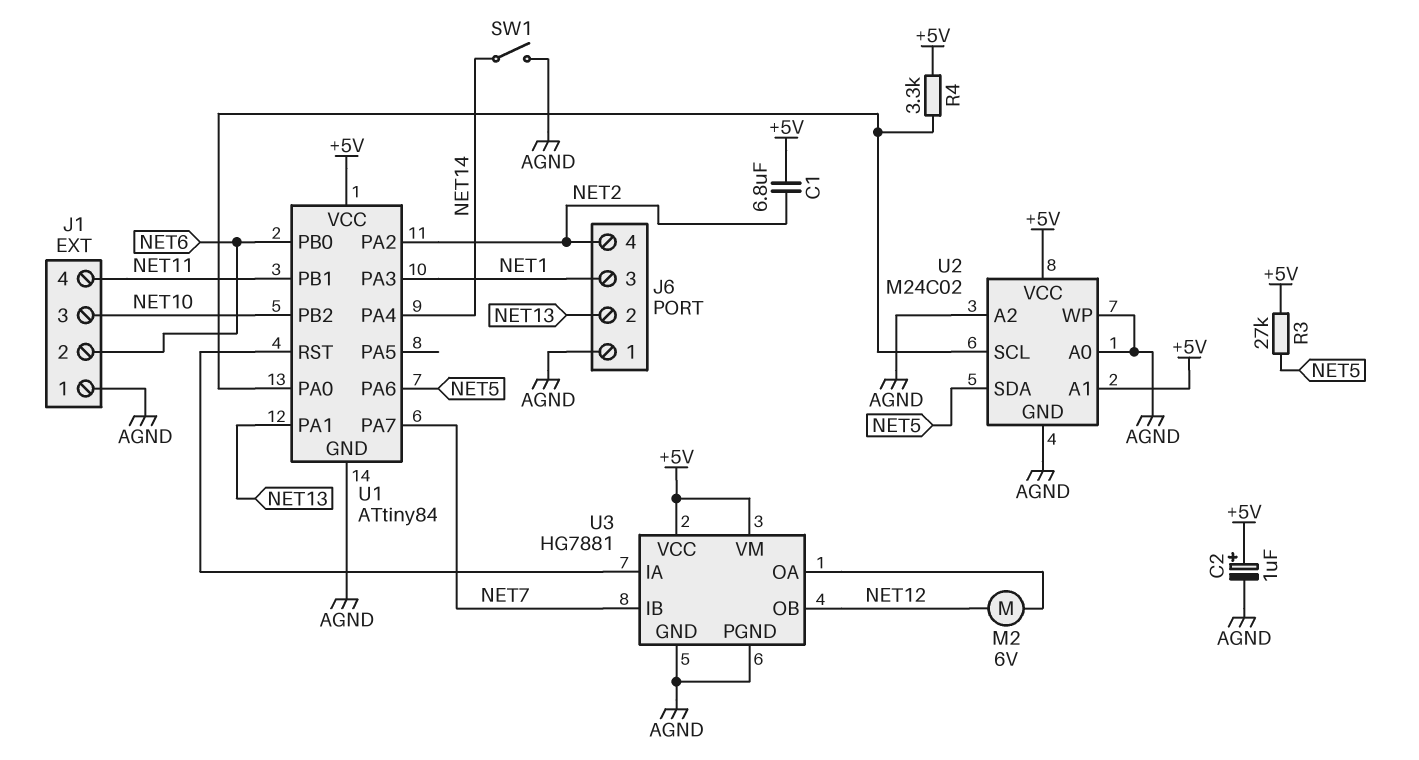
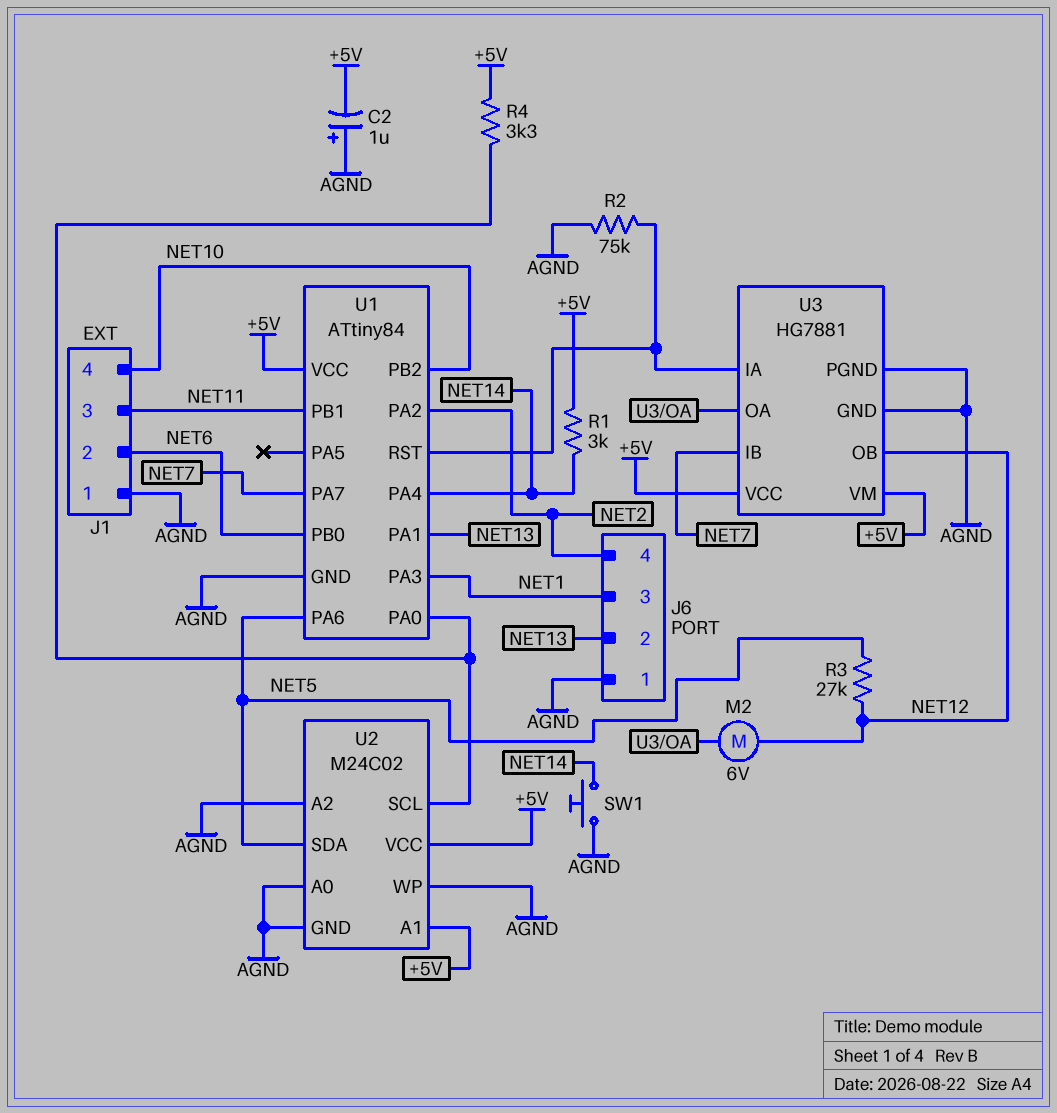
C1: 6.8uF (+5V, NET2) -> none
C2: 1uF (plus +5V, minus AGND) -> 1uF (plus AGND, minus +5V)
J1 pin 3: NET10 -> NET11
J1 pin 4: NET11 -> NET10
R1: none -> 3k (+5V, NET14)
R2: none -> 75k (AGND, U1/RST)
R3: 27k (+5V, NET5) -> 27k (NET5, NET12)
SW1: switch (AGND, NET14) -> button (AGND, NET14)

